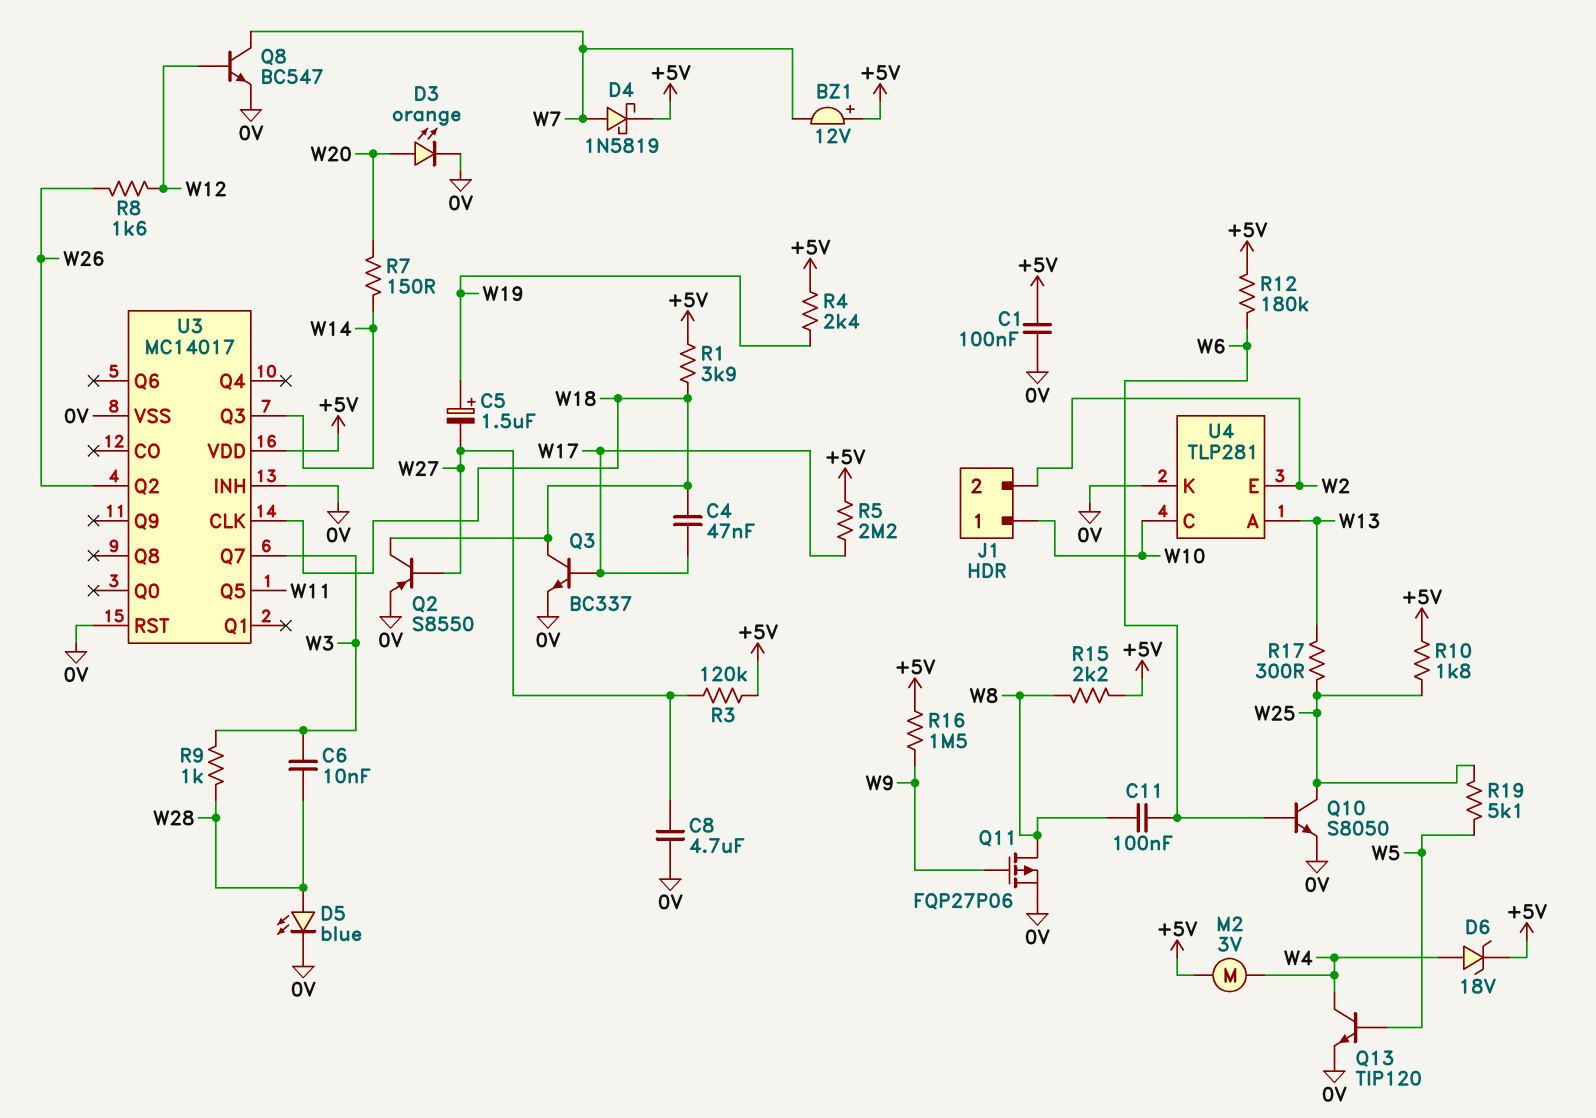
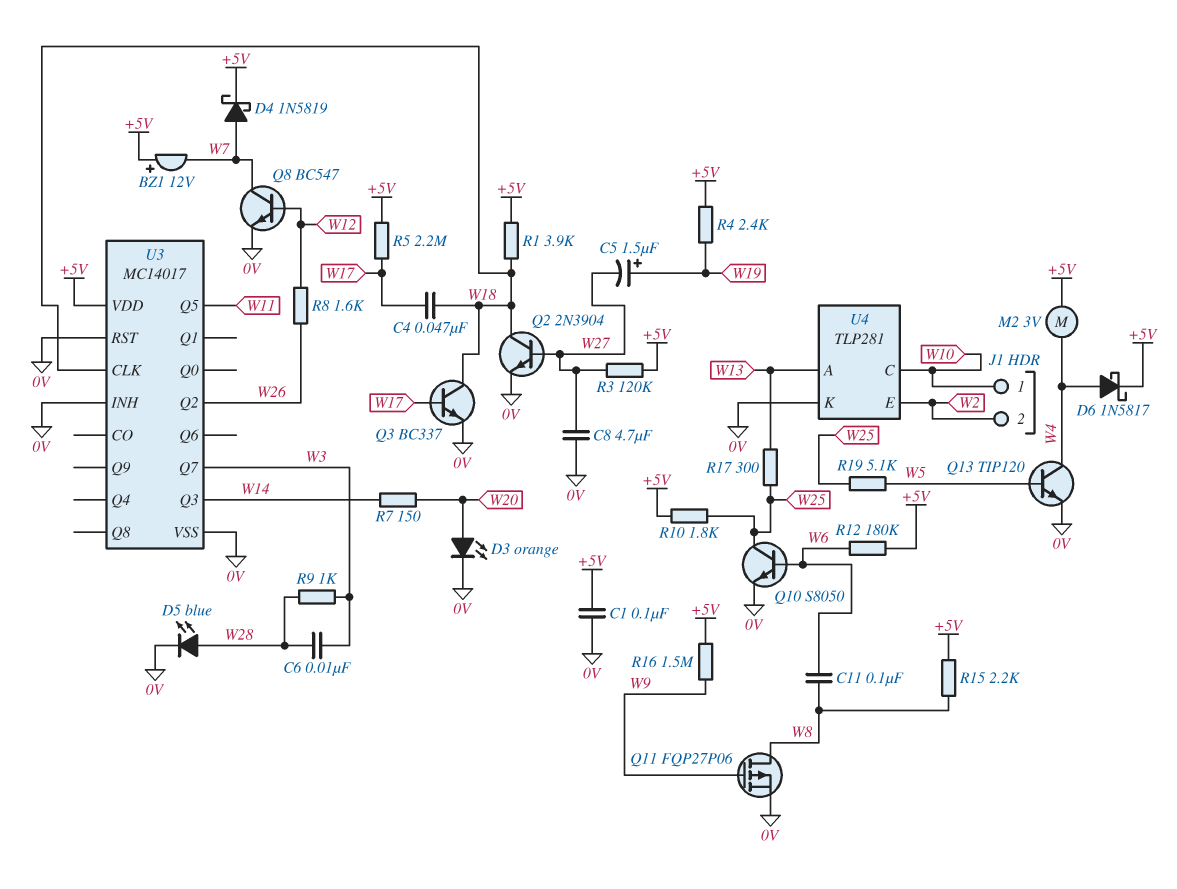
D6: zener 18V (A W4, K +5V) -> schottky 1N5817 (A W4, K +5V)
Q2: PNP S8550 (B W27, C W18, E 0V) -> NPN 2N3904 (B W27, C W18, E 0V)

